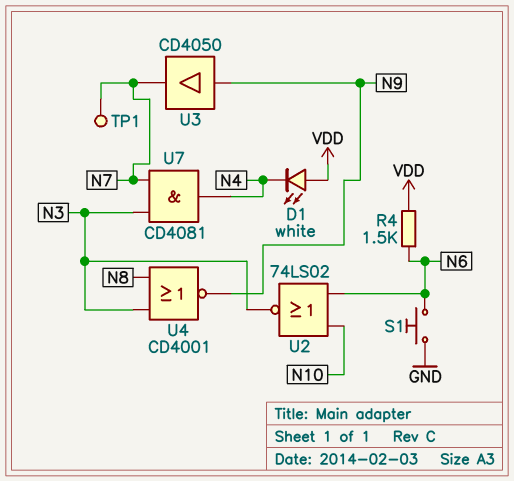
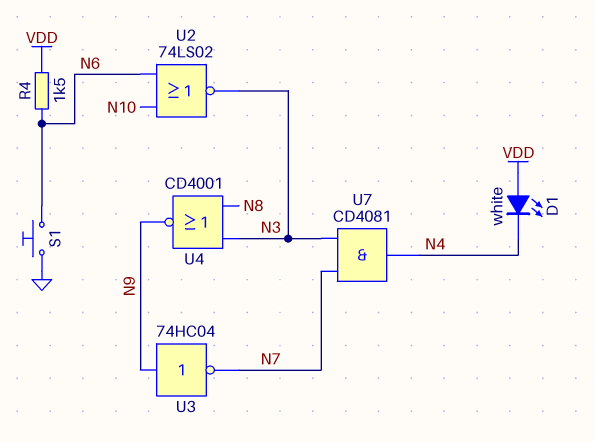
TP1: test point (N7) -> none
U3: buffer CD4050 (in N9, out N7) -> NOT 74HC04 (in N9, out N7)

